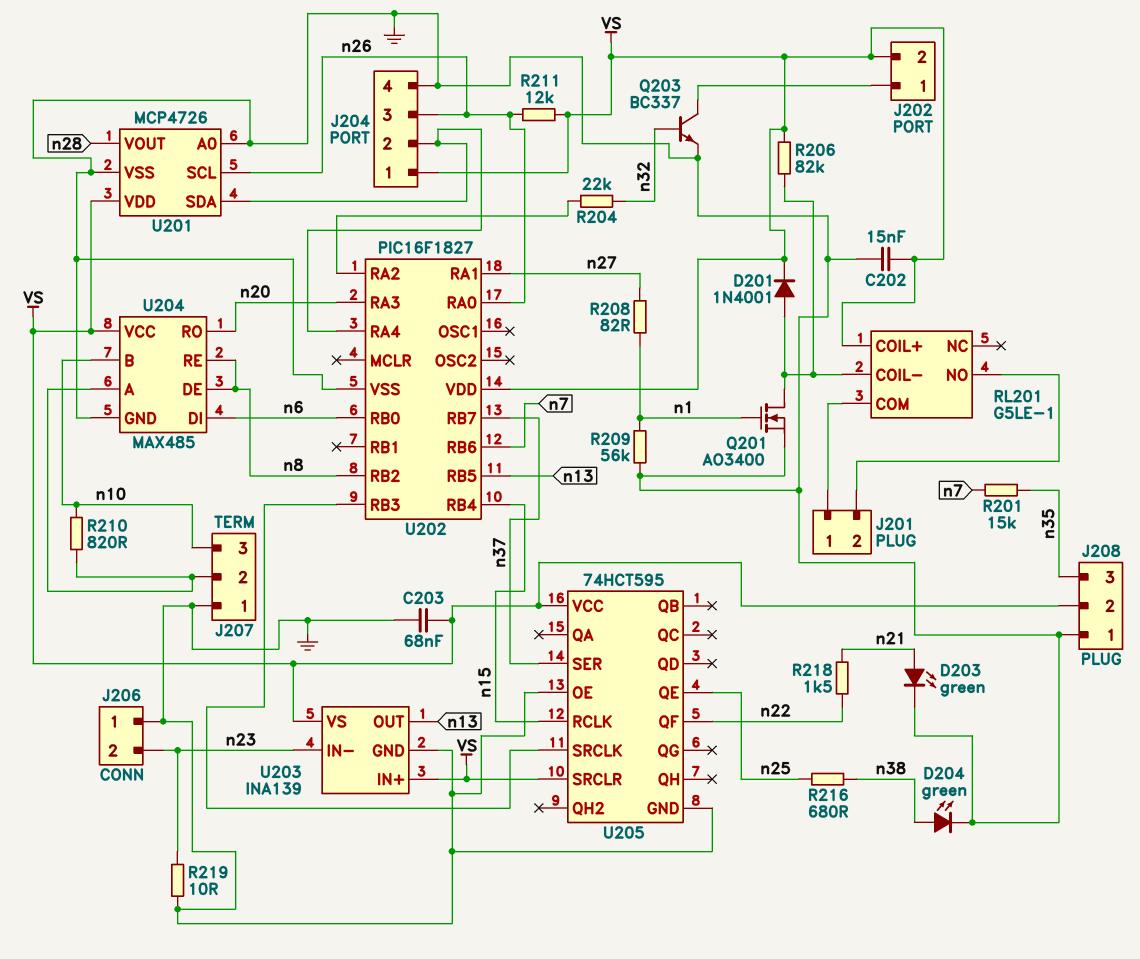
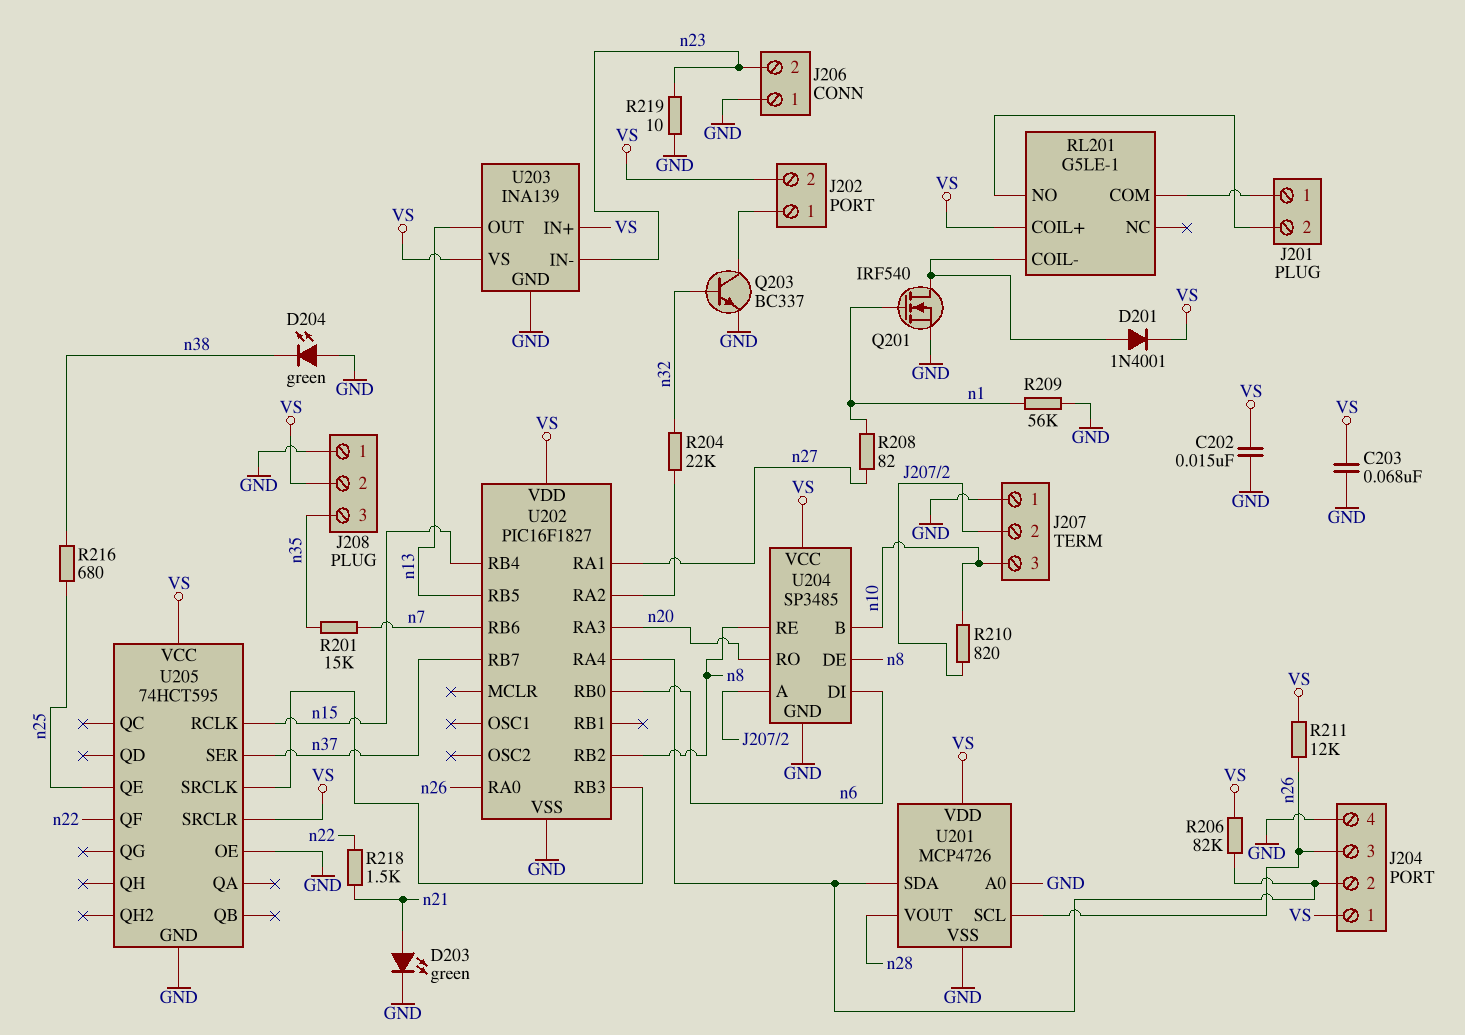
D204: LED green (A n38, K GND) -> LED green (A GND, K n38)
Q201: NMOS AO3400 (G n1, D RL201/COIL-, S GND) -> NMOS IRF540 (G n1, D RL201/COIL-, S GND)
R206: 82k (RL201/COIL-, VS) -> 82k (J204/2, VS)
U204: MAX485 -> SP3485

